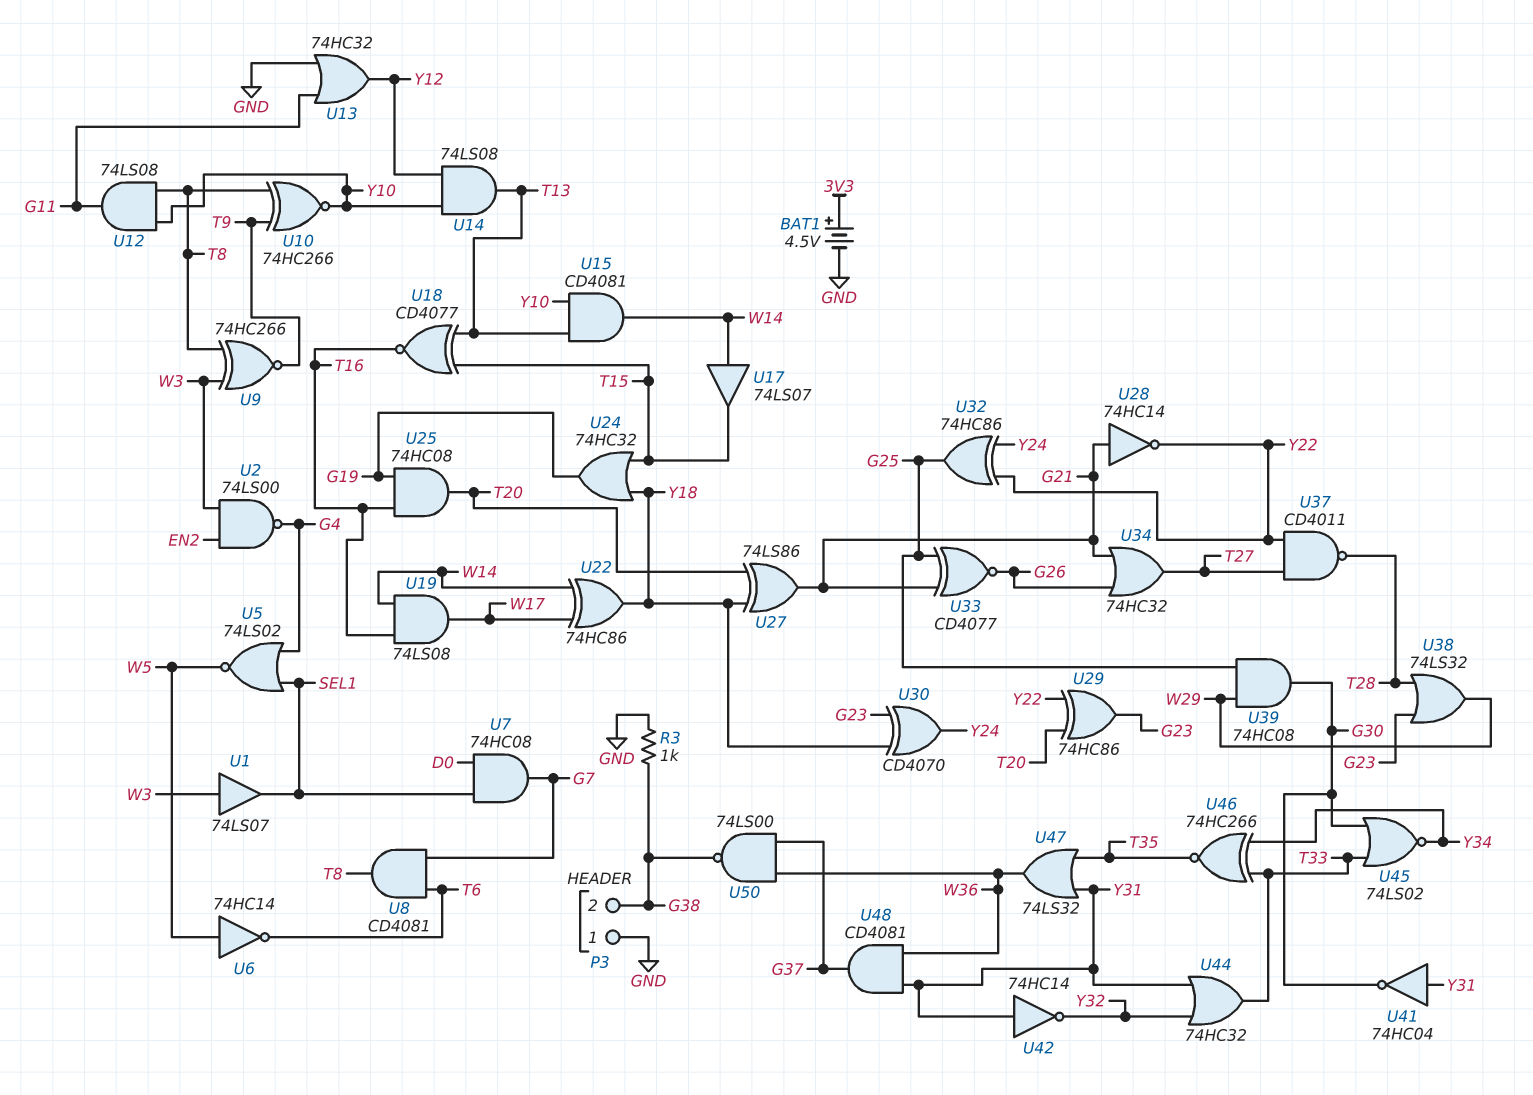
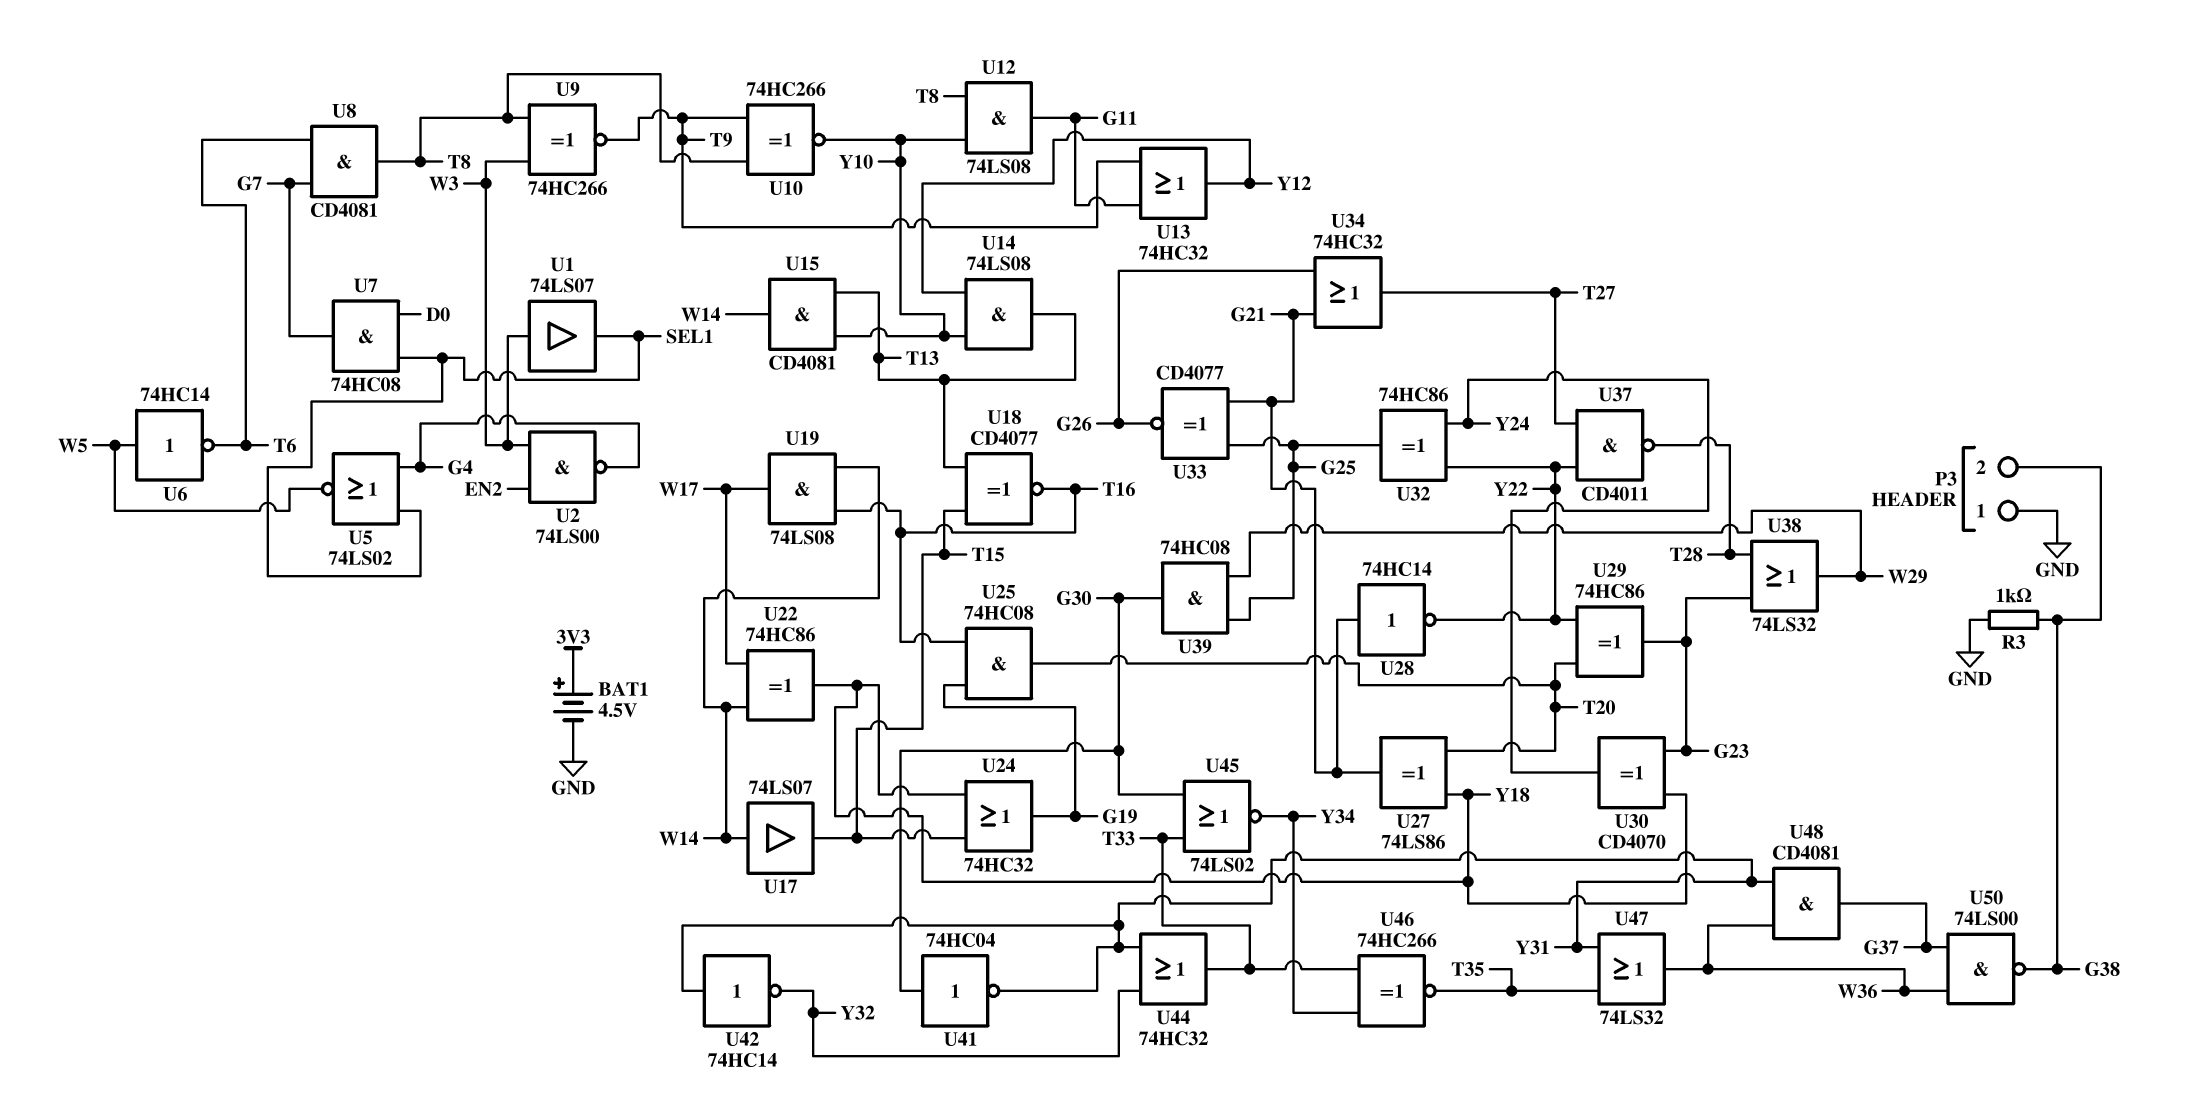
U13: OR 74HC32 (in G11, in GND, out Y12) -> OR 74HC32 (in G11, in T9, out Y12)
U41: NOT 74HC04 (in Y31, out G30) -> NOT 74HC04 (in G30, out Y31)

